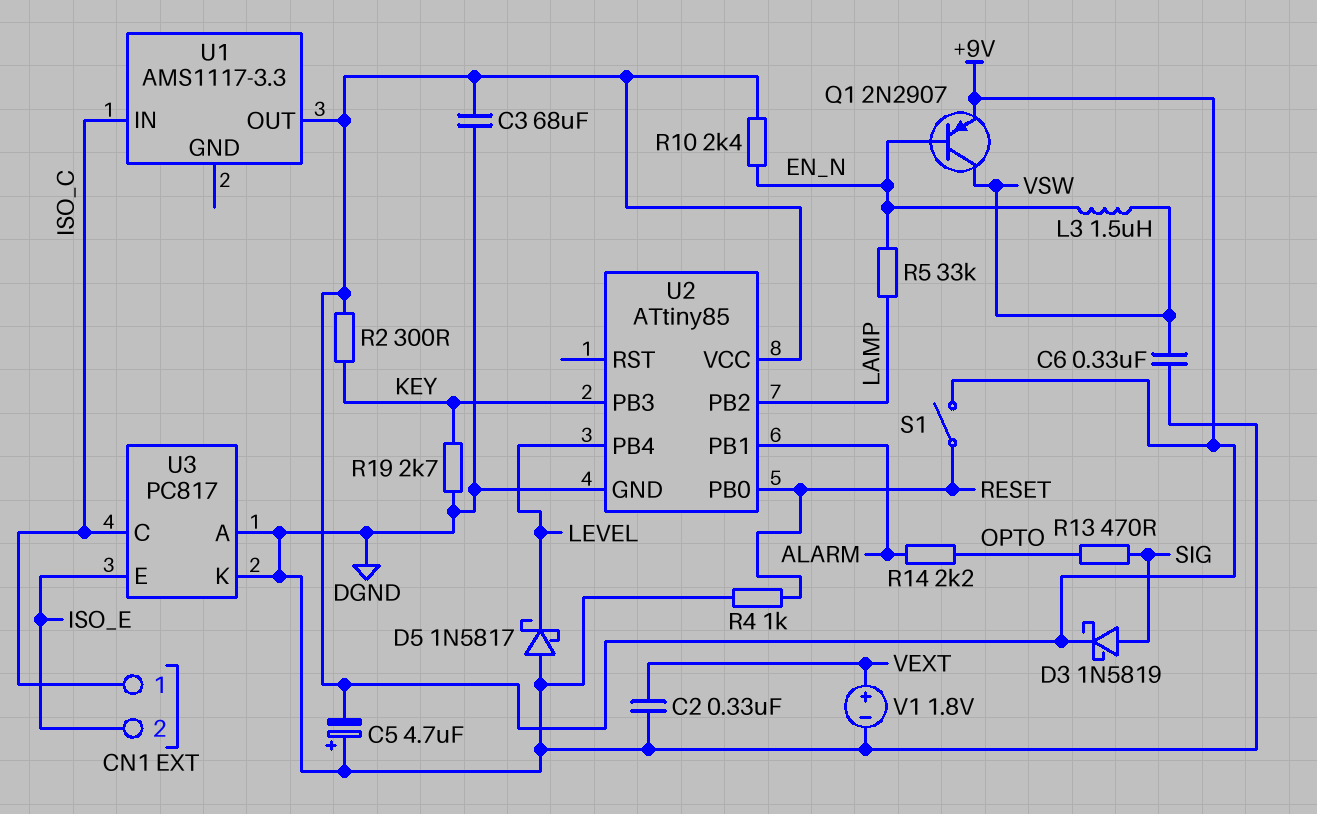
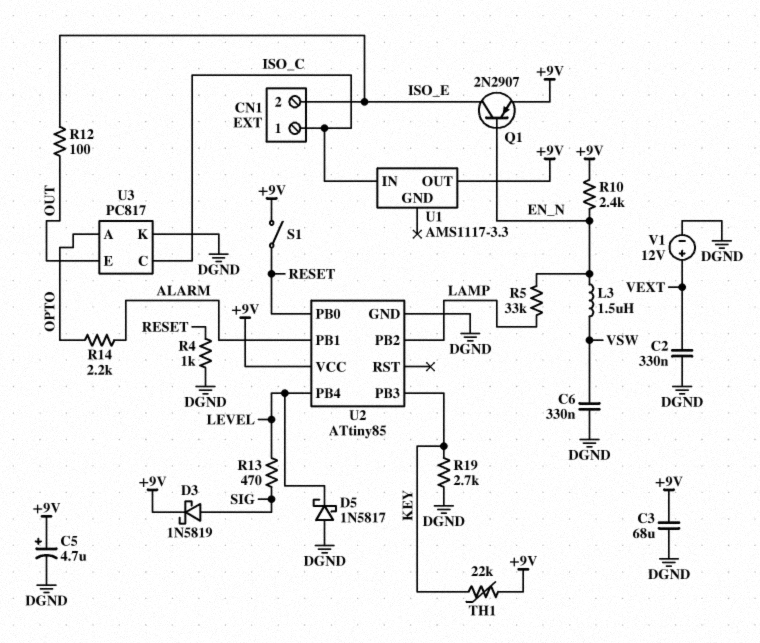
C5: 4.7uF (plus DGND, minus +9V) -> 4.7uF (plus +9V, minus DGND)
Q1: PNP 2N2907 (B EN_N, C VSW, E +9V) -> PNP 2N2907 (B EN_N, C ISO_E, E +9V)
R2: 300 (+9V, KEY) -> none
R12: none -> 100 (ISO_E, OUT)
R13: 470 (OPTO, SIG) -> 470 (LEVEL, SIG)
TH1: none -> 22k (+9V, KEY)
U3 pin A: DGND -> OPTO
U3 pin E: ISO_E -> OUT
V1: 1.8V (plus VEXT, minus DGND) -> 12V (plus VEXT, minus DGND)

